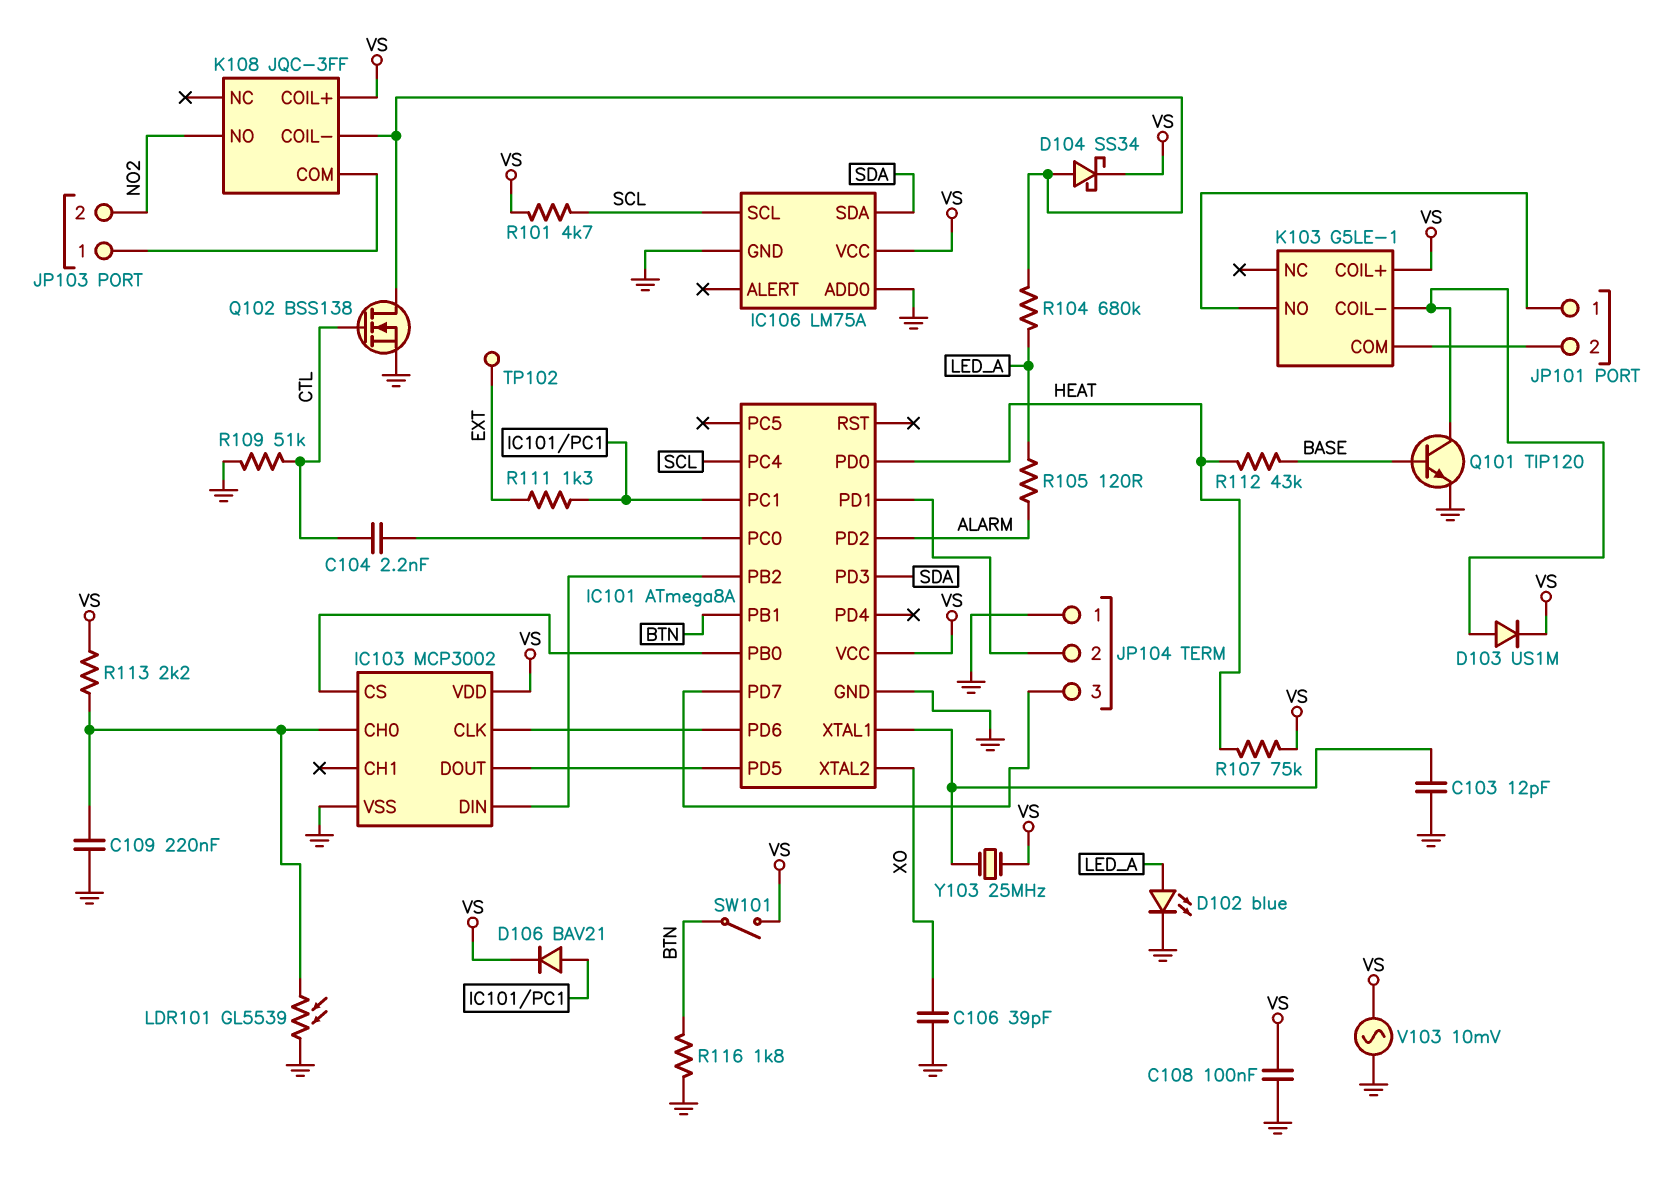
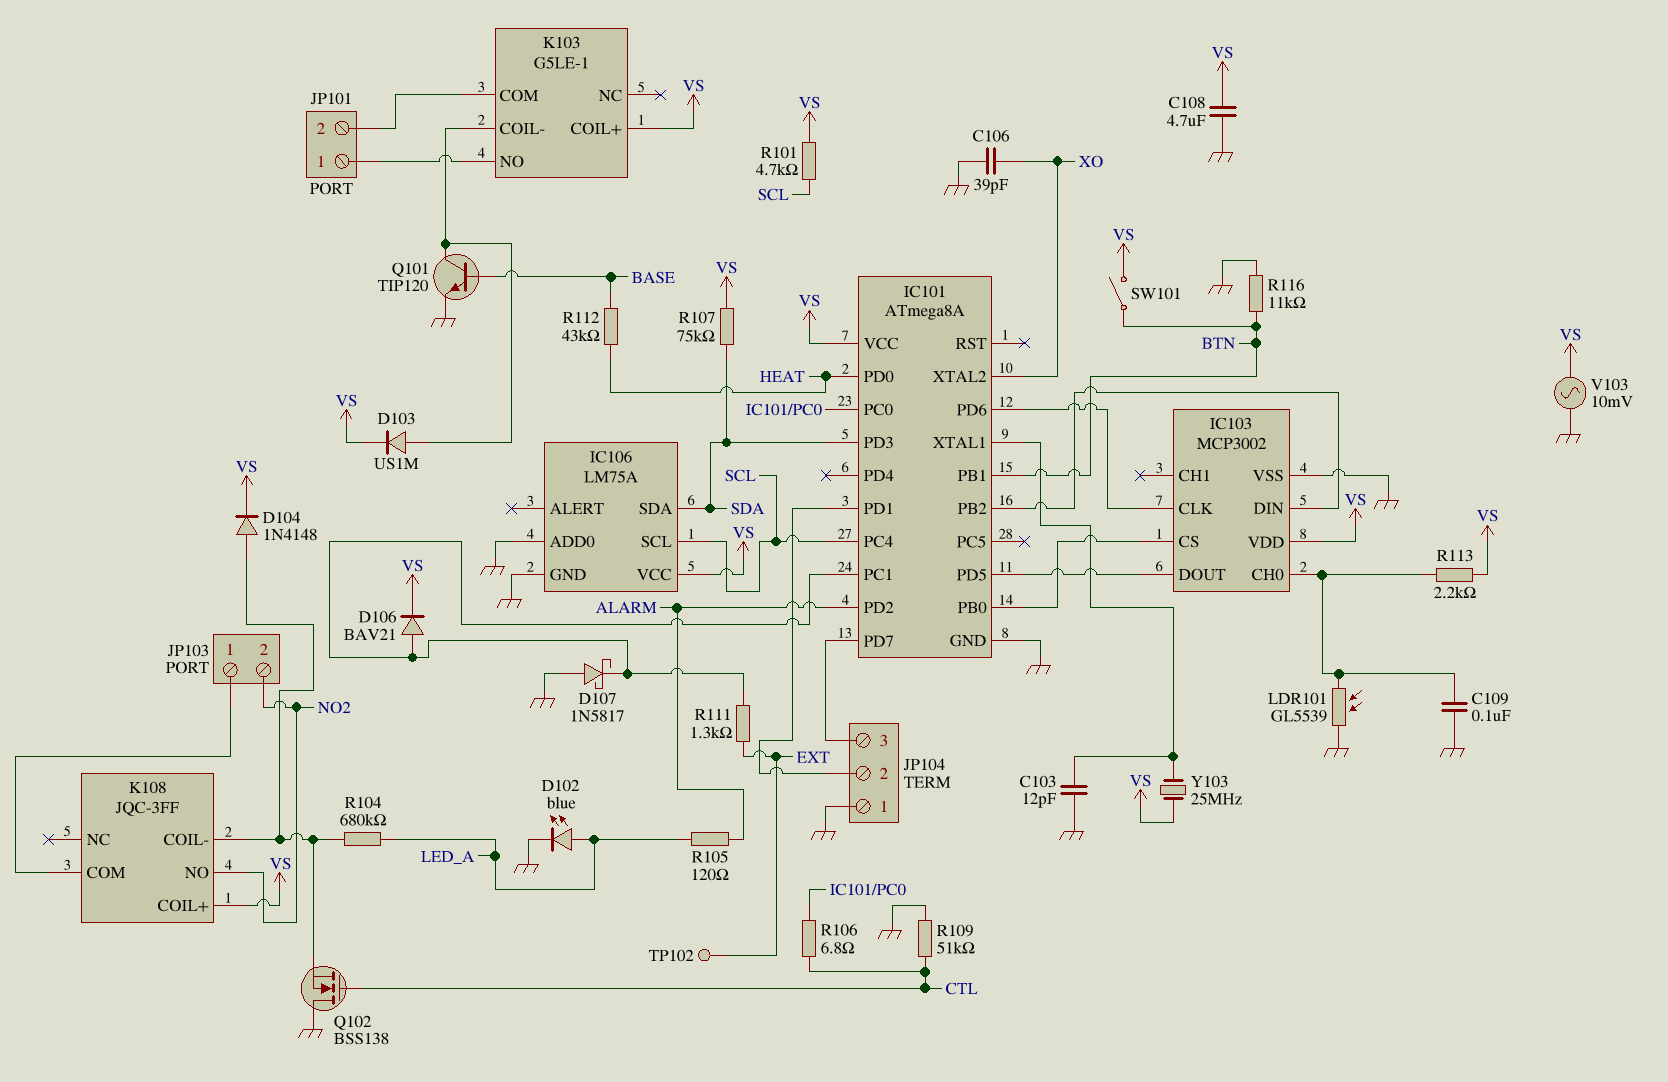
C104: 2.2nF (CTL, IC101/PC0) -> none
C108: 100nF (GND, VS) -> 4.7uF (GND, VS)
C109: 220nF (GND, IC103/CH0) -> 100nF (GND, IC103/CH0)
D104: schottky SS34 (A K108/COIL-, K VS) -> diode 1N4148 (A K108/COIL-, K VS)
D107: none -> schottky 1N5817 (A GND, K IC101/PC1)
Q102: NMOS BSS138 (G CTL, D K108/COIL-, S GND) -> NMOS BSS138 (G CTL, D GND, S K108/COIL-)
R106: none -> 6.8 (CTL, IC101/PC0)
R107: 75k (HEAT, VS) -> 75k (SDA, VS)
R116: 1.8k (BTN, GND) -> 11k (BTN, GND)

